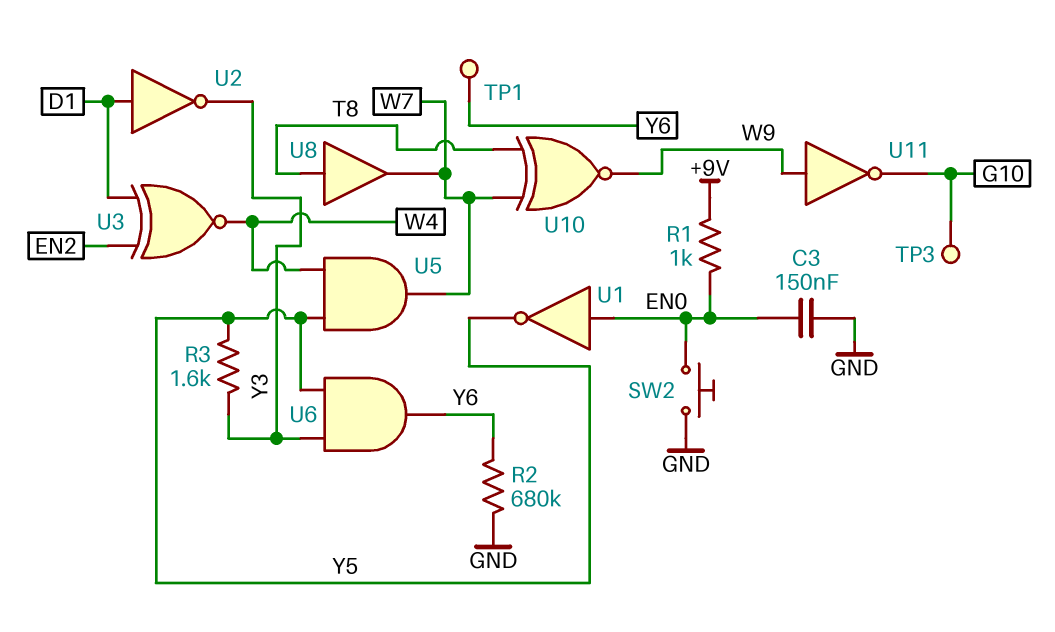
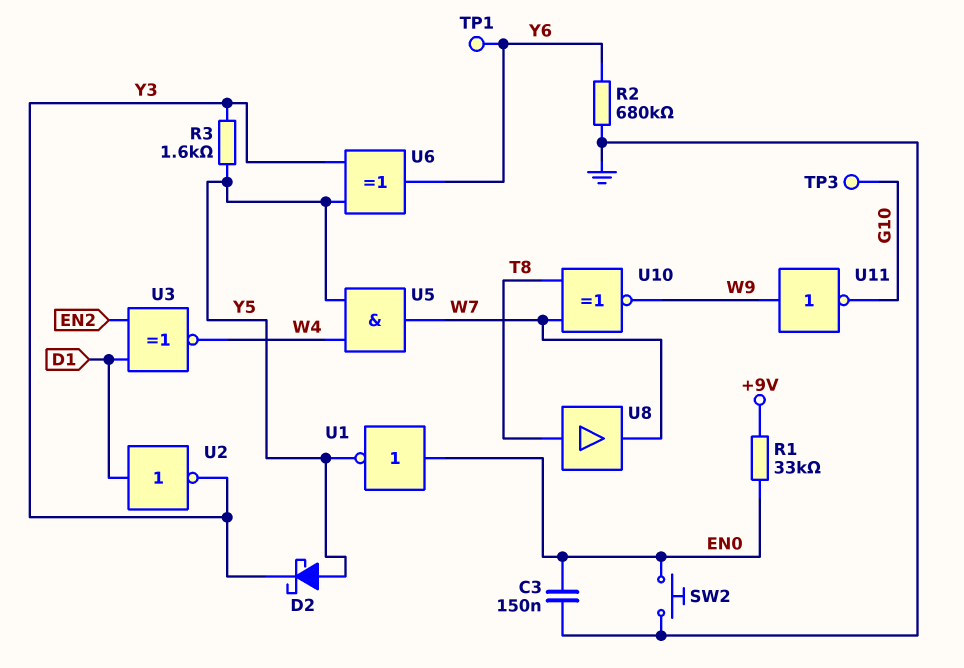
D2: none -> schottky (A Y5, K Y3)
R1: 1k (+9V, EN0) -> 33k (+9V, EN0)
U6: AND (in Y3, in Y5, out Y6) -> XOR (in Y3, in Y5, out Y6)

